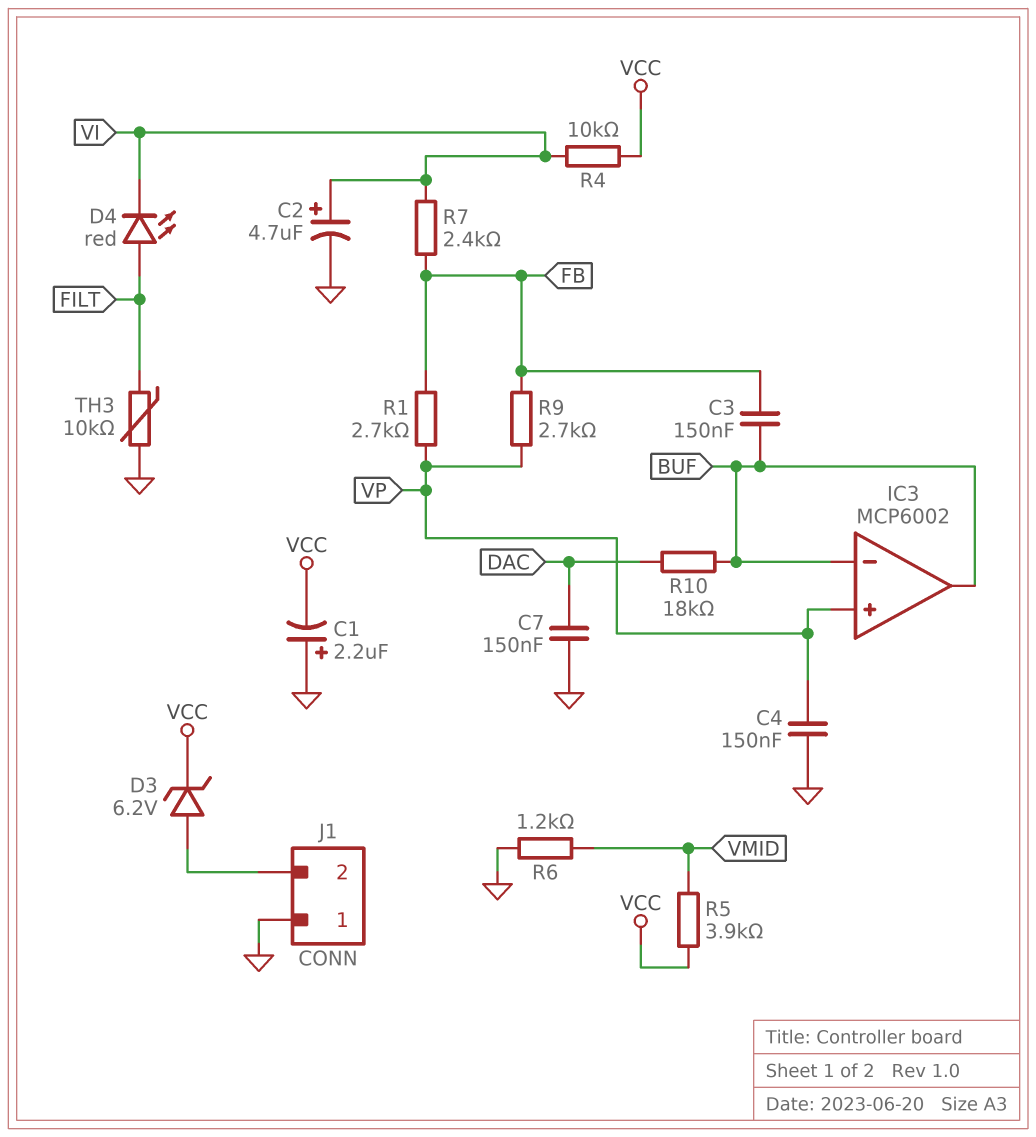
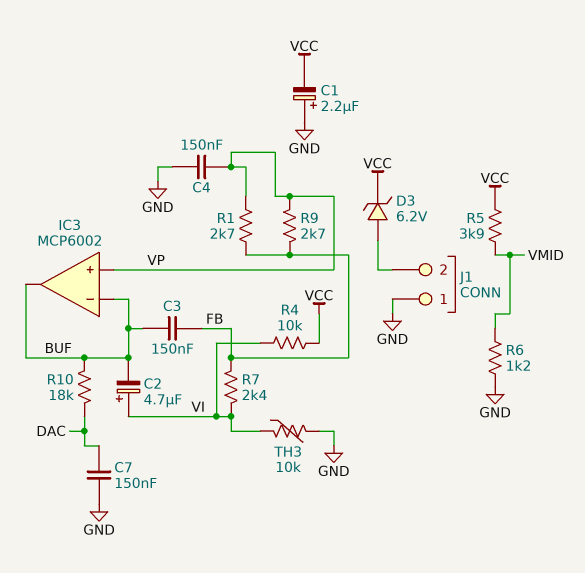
C2: 4.7uF (plus VI, minus GND) -> 4.7uF (plus VI, minus BUF)
D4: LED red (A FILT, K VI) -> none
TH3: 10k (FILT, GND) -> 10k (GND, VI)

